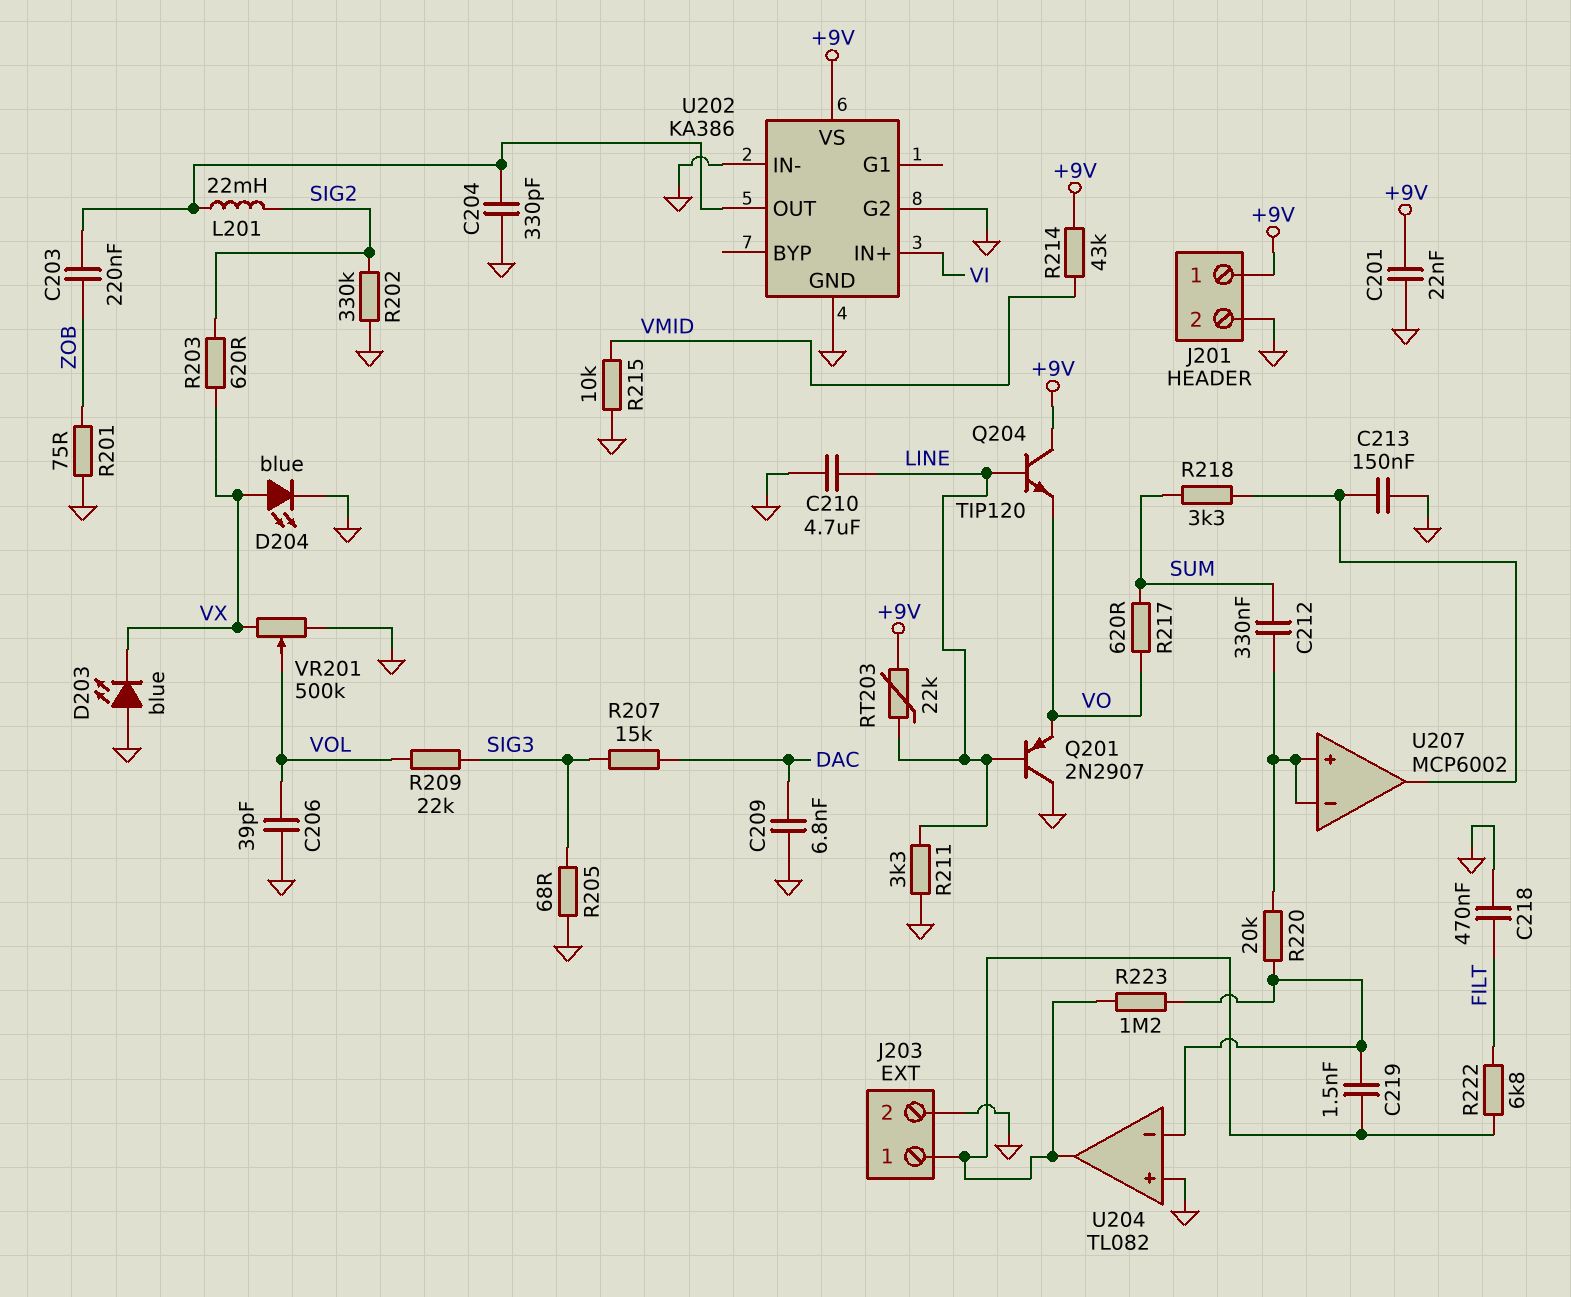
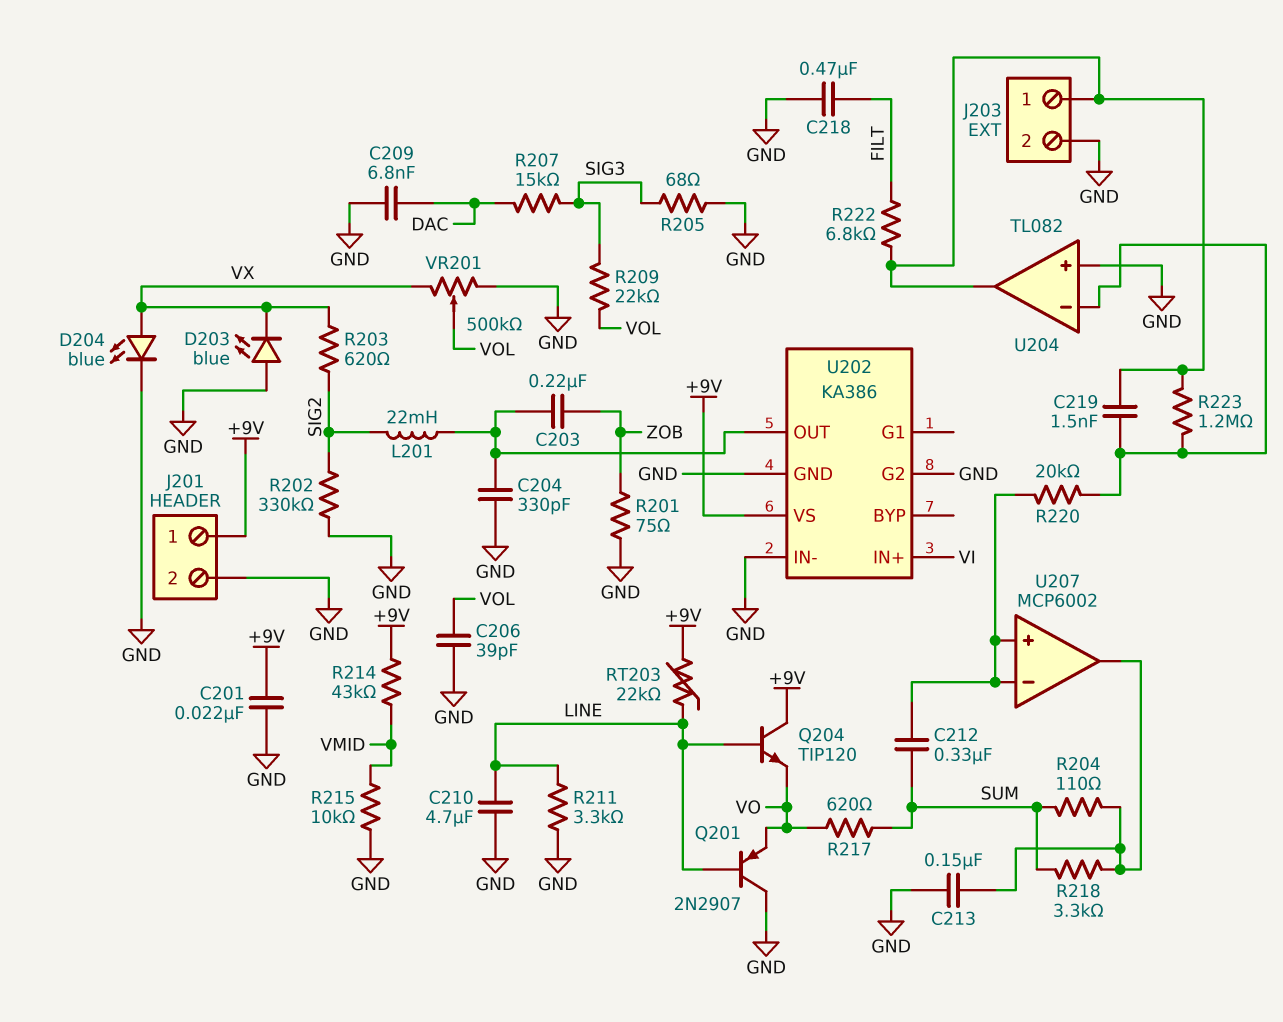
R204: none -> 110 (SUM, U207/out)

